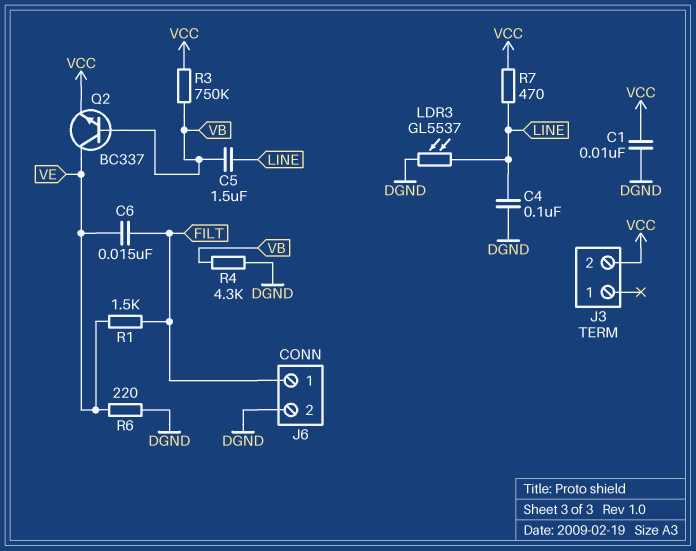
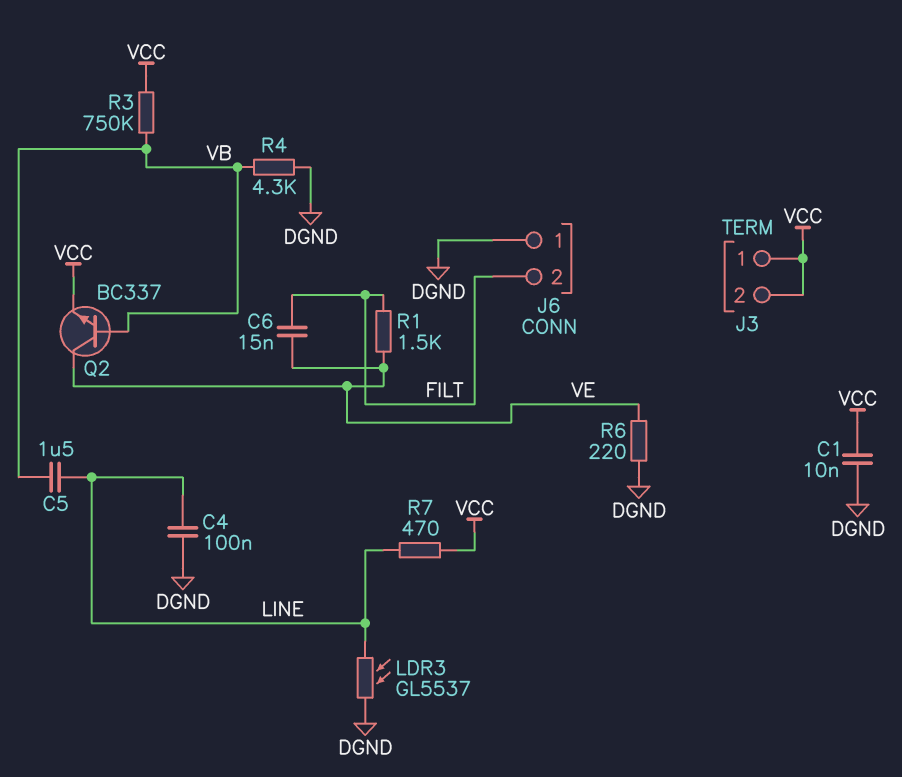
J3 pin 1: none -> VCC
J6 pin 1: FILT -> DGND
J6 pin 2: DGND -> FILT

